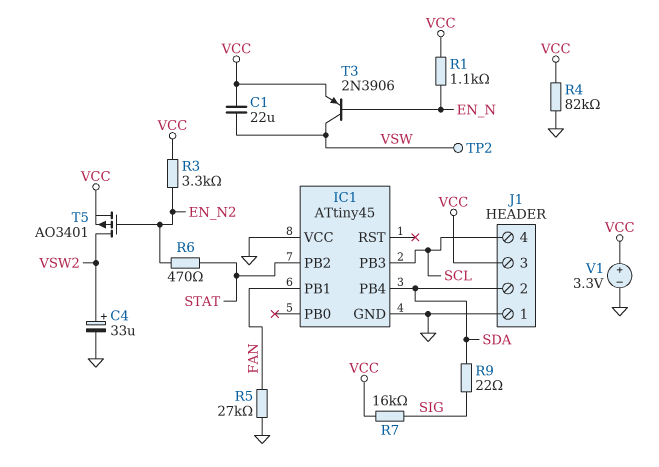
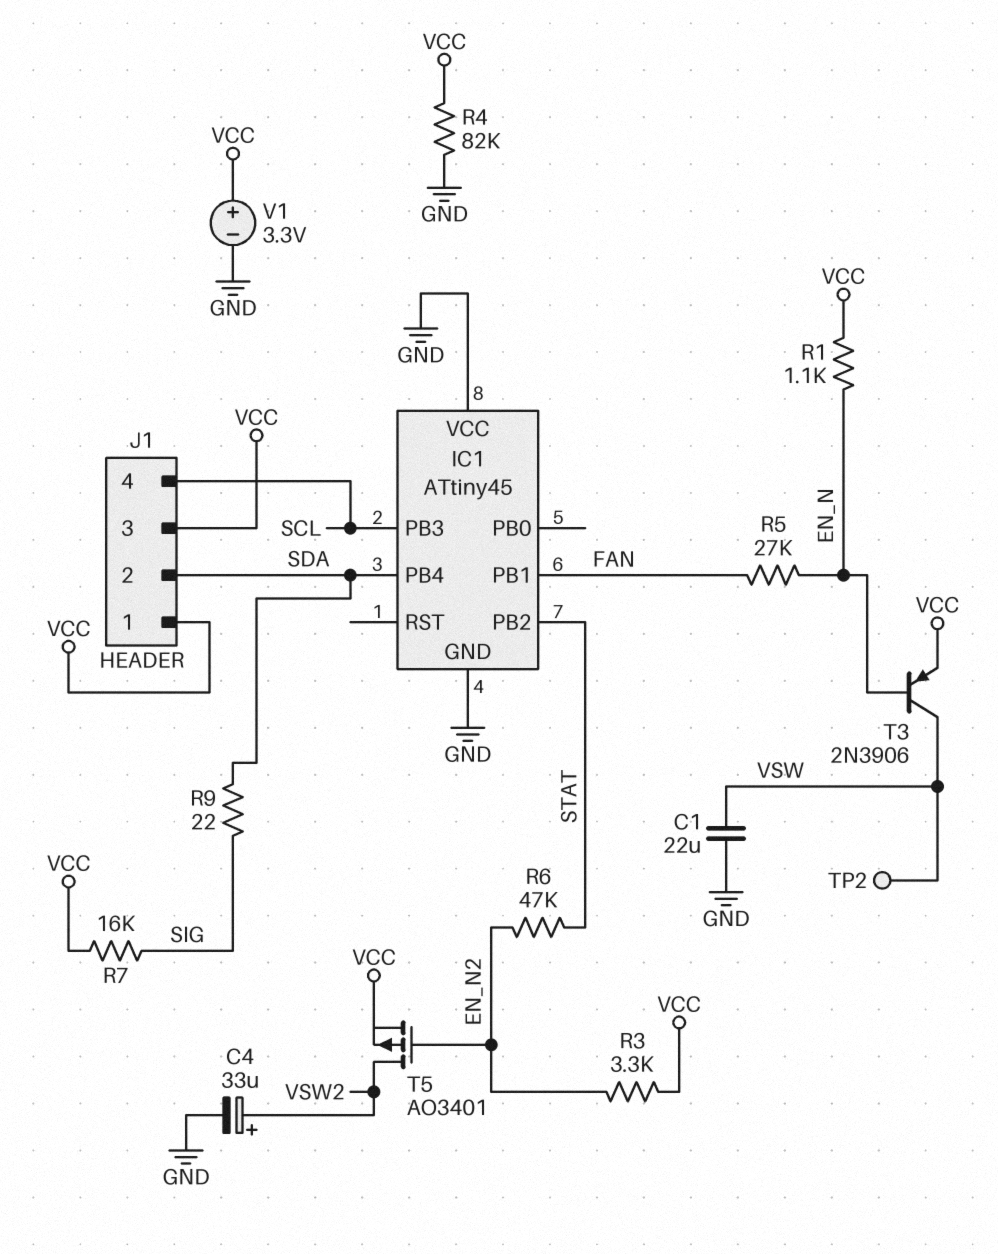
C1: 22uF (VCC, VSW) -> 22uF (GND, VSW)
J1 pin 1: GND -> VCC
R5: 27k (FAN, GND) -> 27k (EN_N, FAN)
R6: 470 (EN_N2, STAT) -> 47k (EN_N2, STAT)

